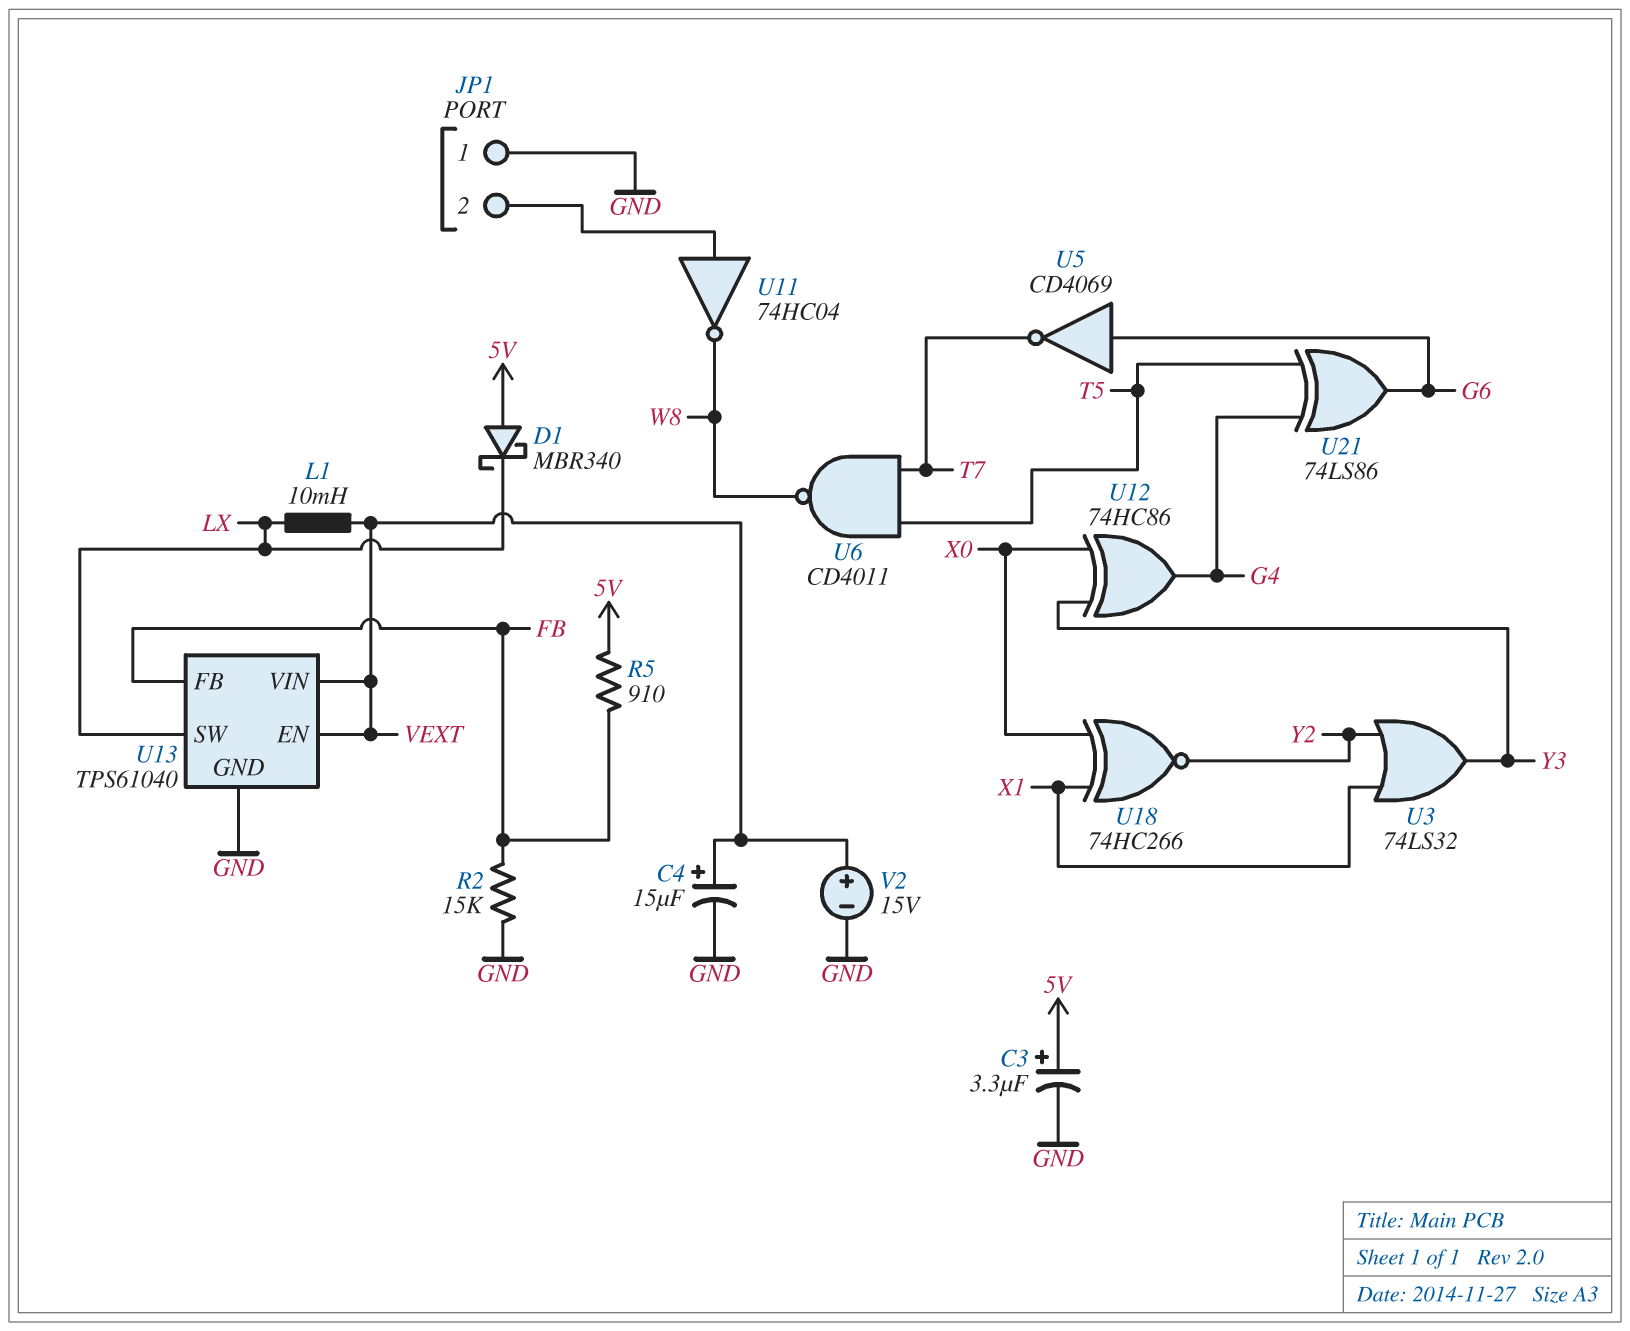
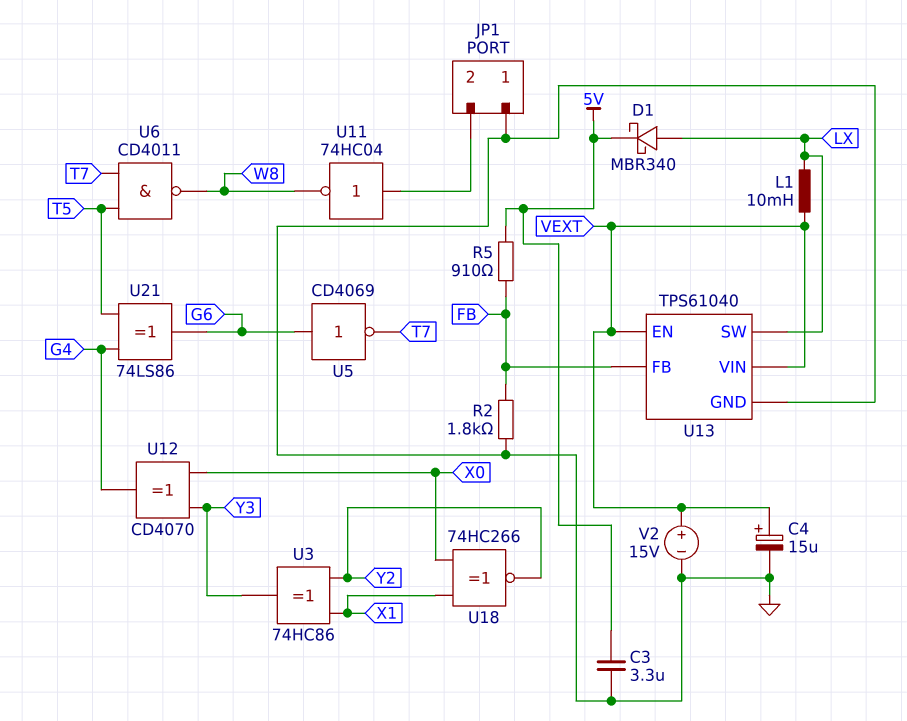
C3: 3.3uF (plus 5V, minus GND) -> 3.3uF (5V, GND)
D1: schottky MBR340 (A 5V, K LX) -> schottky MBR340 (A LX, K 5V)
R2: 15k (FB, GND) -> 1.8k (FB, GND)
U3: OR 74LS32 (in X1, in Y2, out Y3) -> XOR 74HC86 (in X1, in Y2, out Y3)
U12: XOR 74HC86 (in X0, in Y3, out G4) -> XOR CD4070 (in X0, in Y3, out G4)

